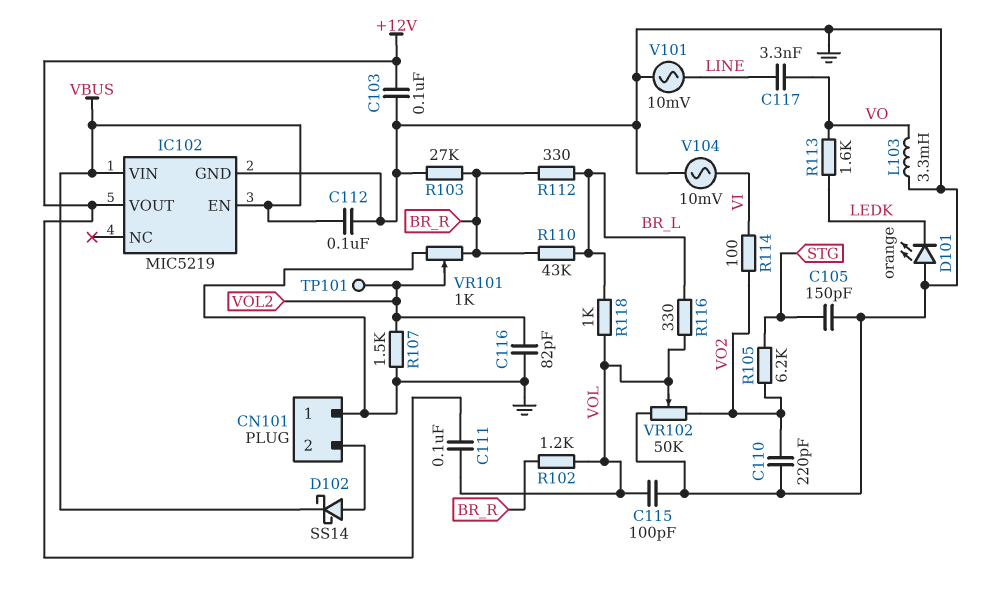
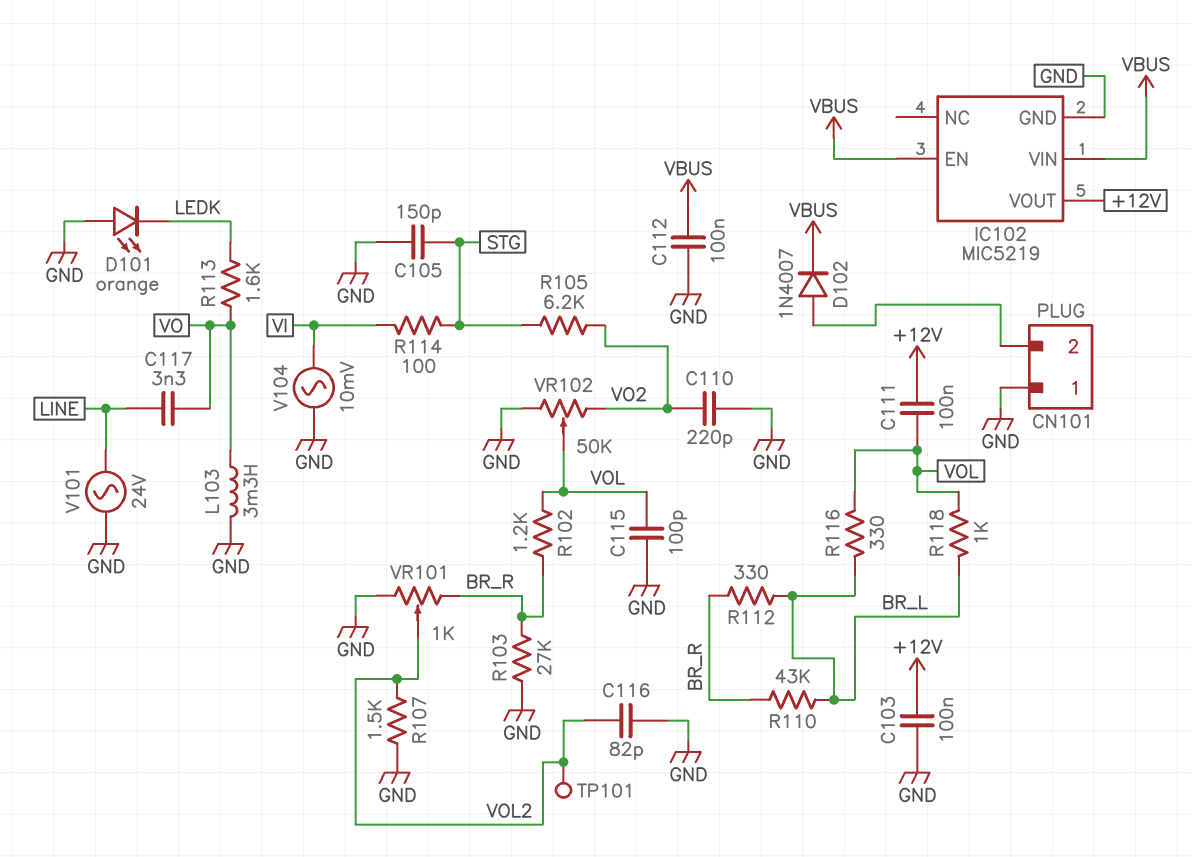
D102: schottky SS14 (A CN101/2, K VBUS) -> diode 1N4007 (A CN101/2, K VBUS)
R114: 100 (VI, VO2) -> 100 (STG, VI)
V101: AC 10mV (GND, LINE) -> AC 24V (GND, LINE)

